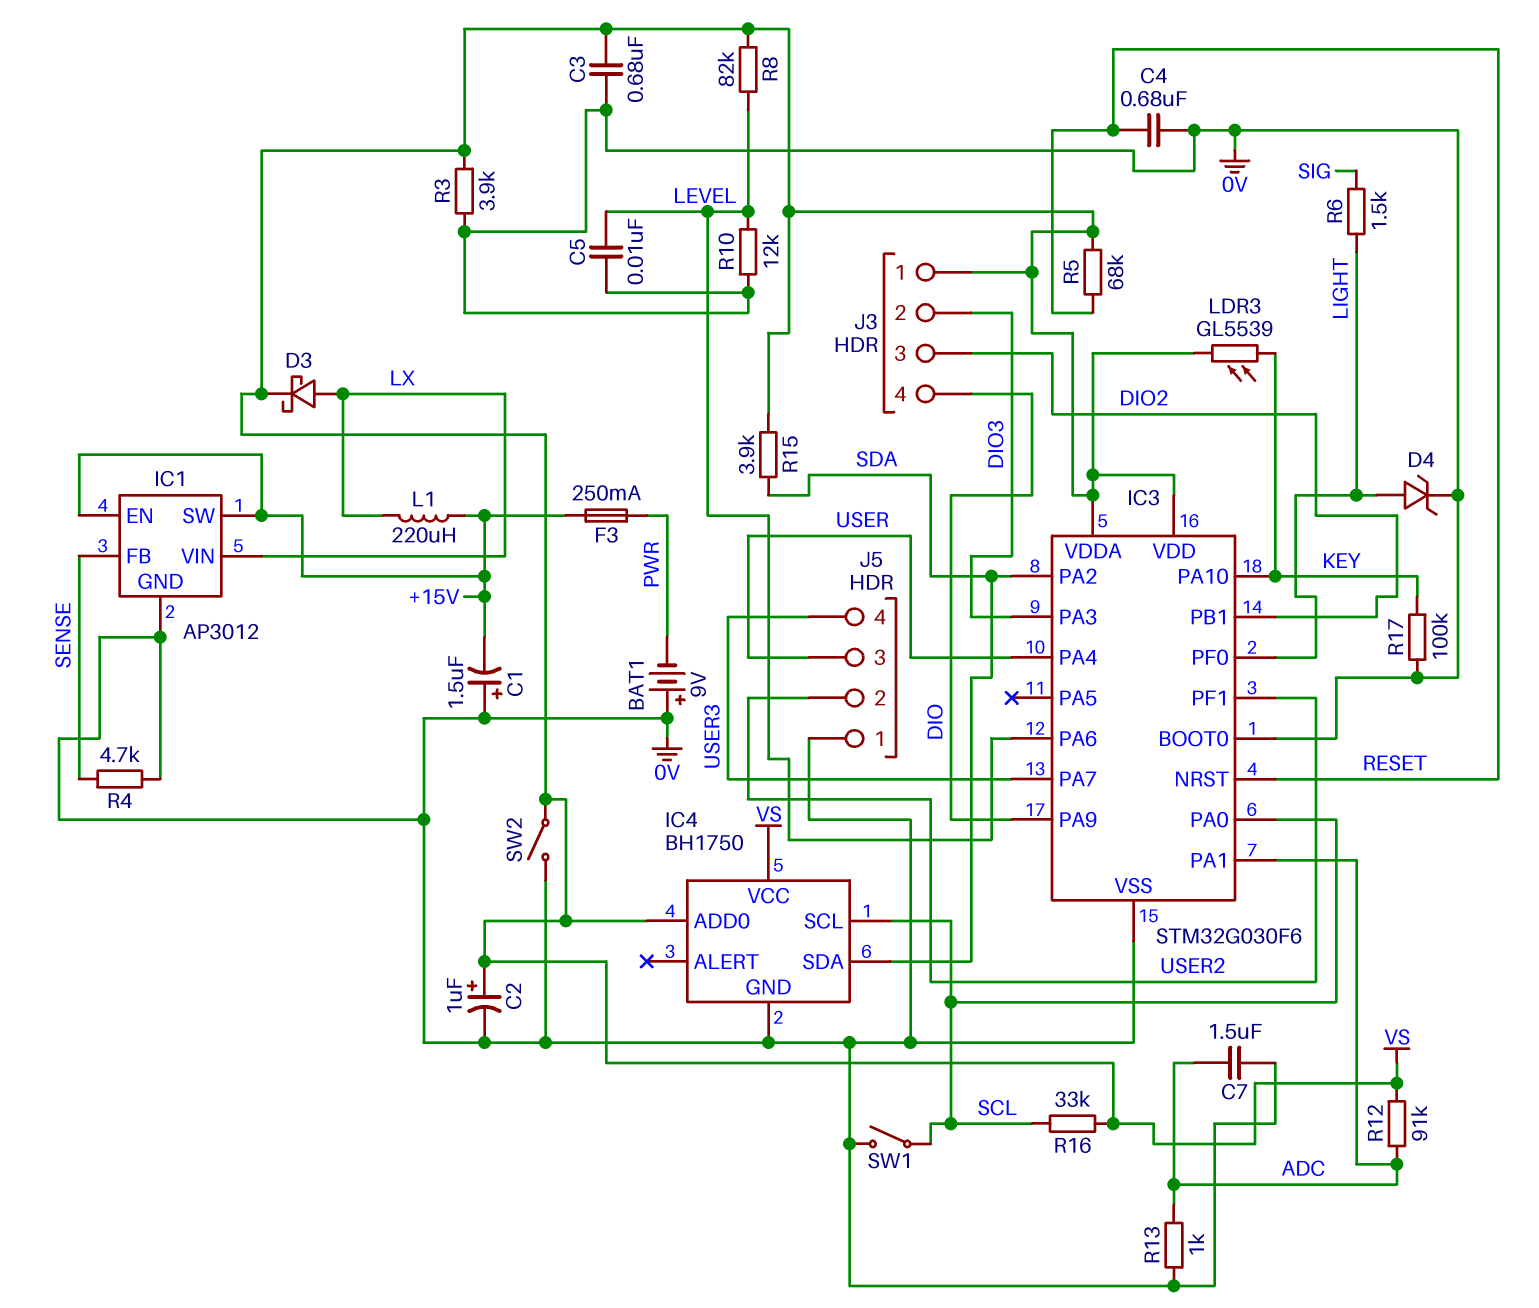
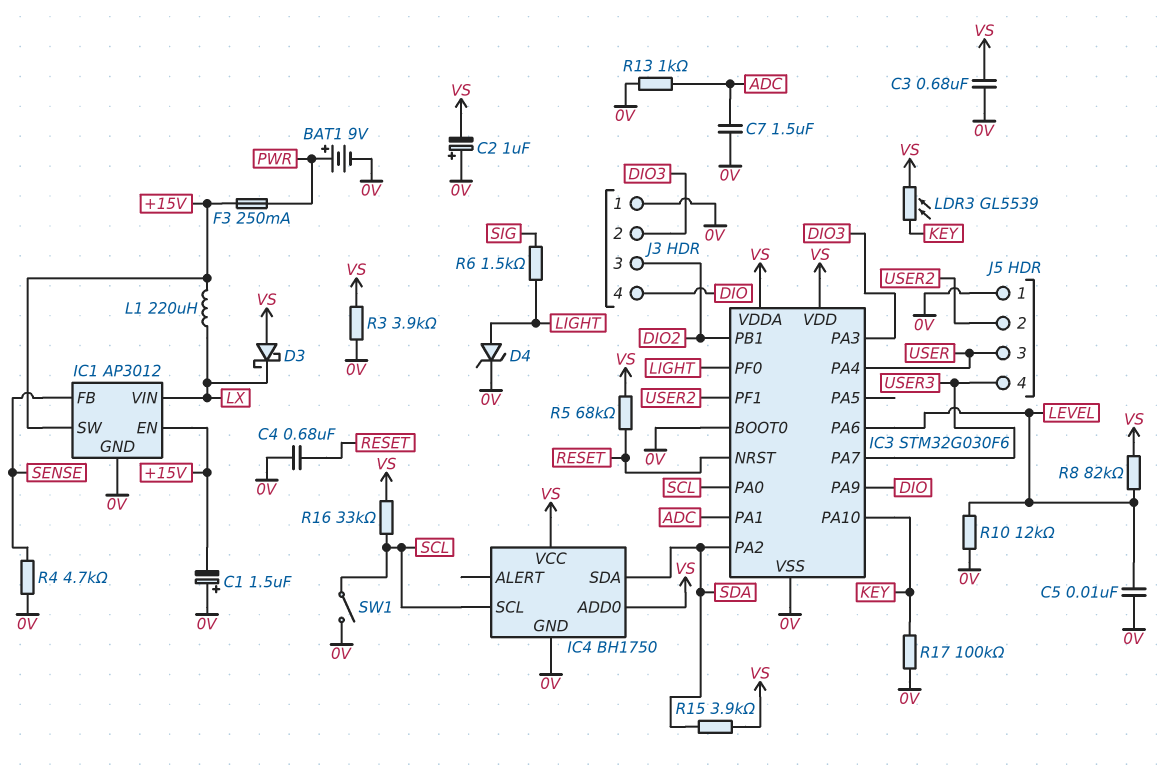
BAT1: 9V (plus 0V, minus PWR) -> 9V (plus PWR, minus 0V)
C2: 1uF (plus VS, minus 0V) -> 1uF (plus 0V, minus VS)
D3: schottky (A LX, K VS) -> schottky (A VS, K LX)
J3 pin 1: VS -> 0V
R12: 91k (ADC, VS) -> none
SW2: switch (0V, VS) -> none

